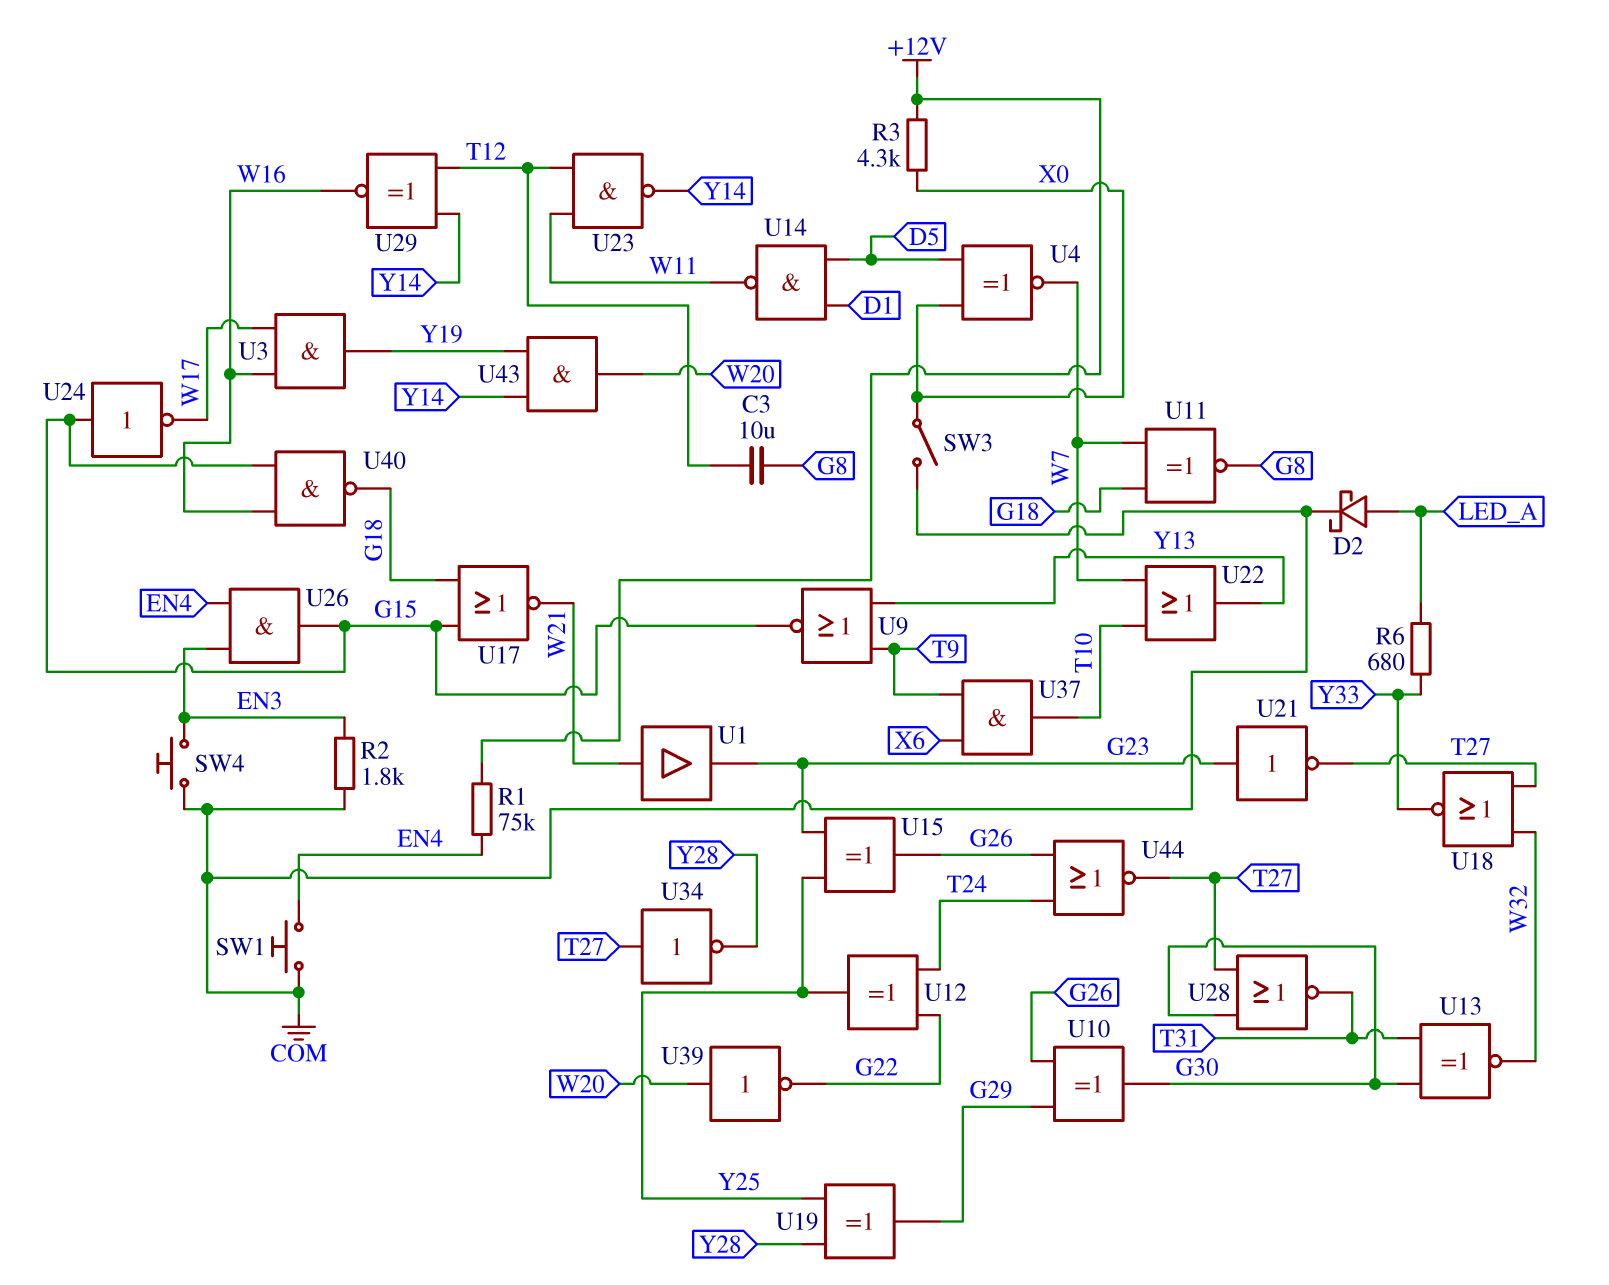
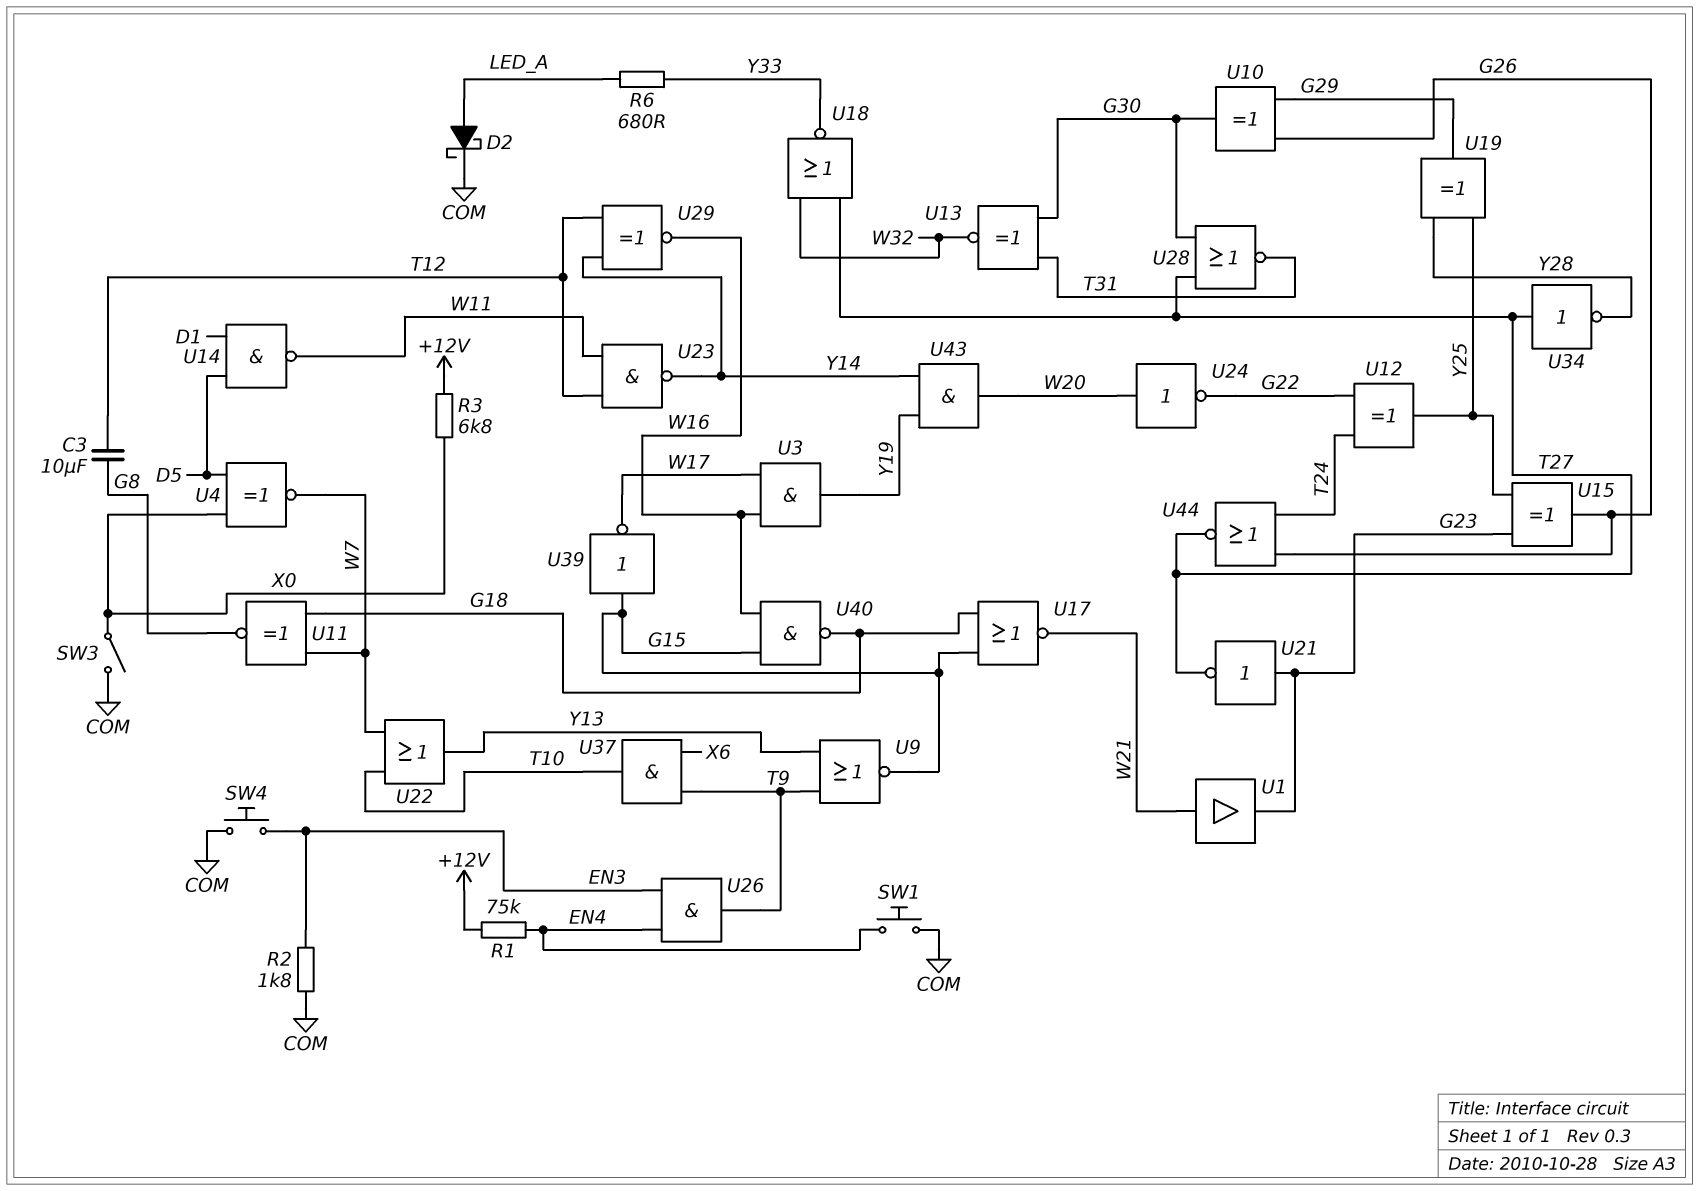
R3: 4.3k (+12V, X0) -> 6.8k (+12V, X0)
U24: NOT (in G15, out W17) -> NOT (in W20, out G22)
U26: AND (in EN3, in EN4, out G15) -> AND (in EN3, in EN4, out T9)
U39: NOT (in W20, out G22) -> NOT (in G15, out W17)

